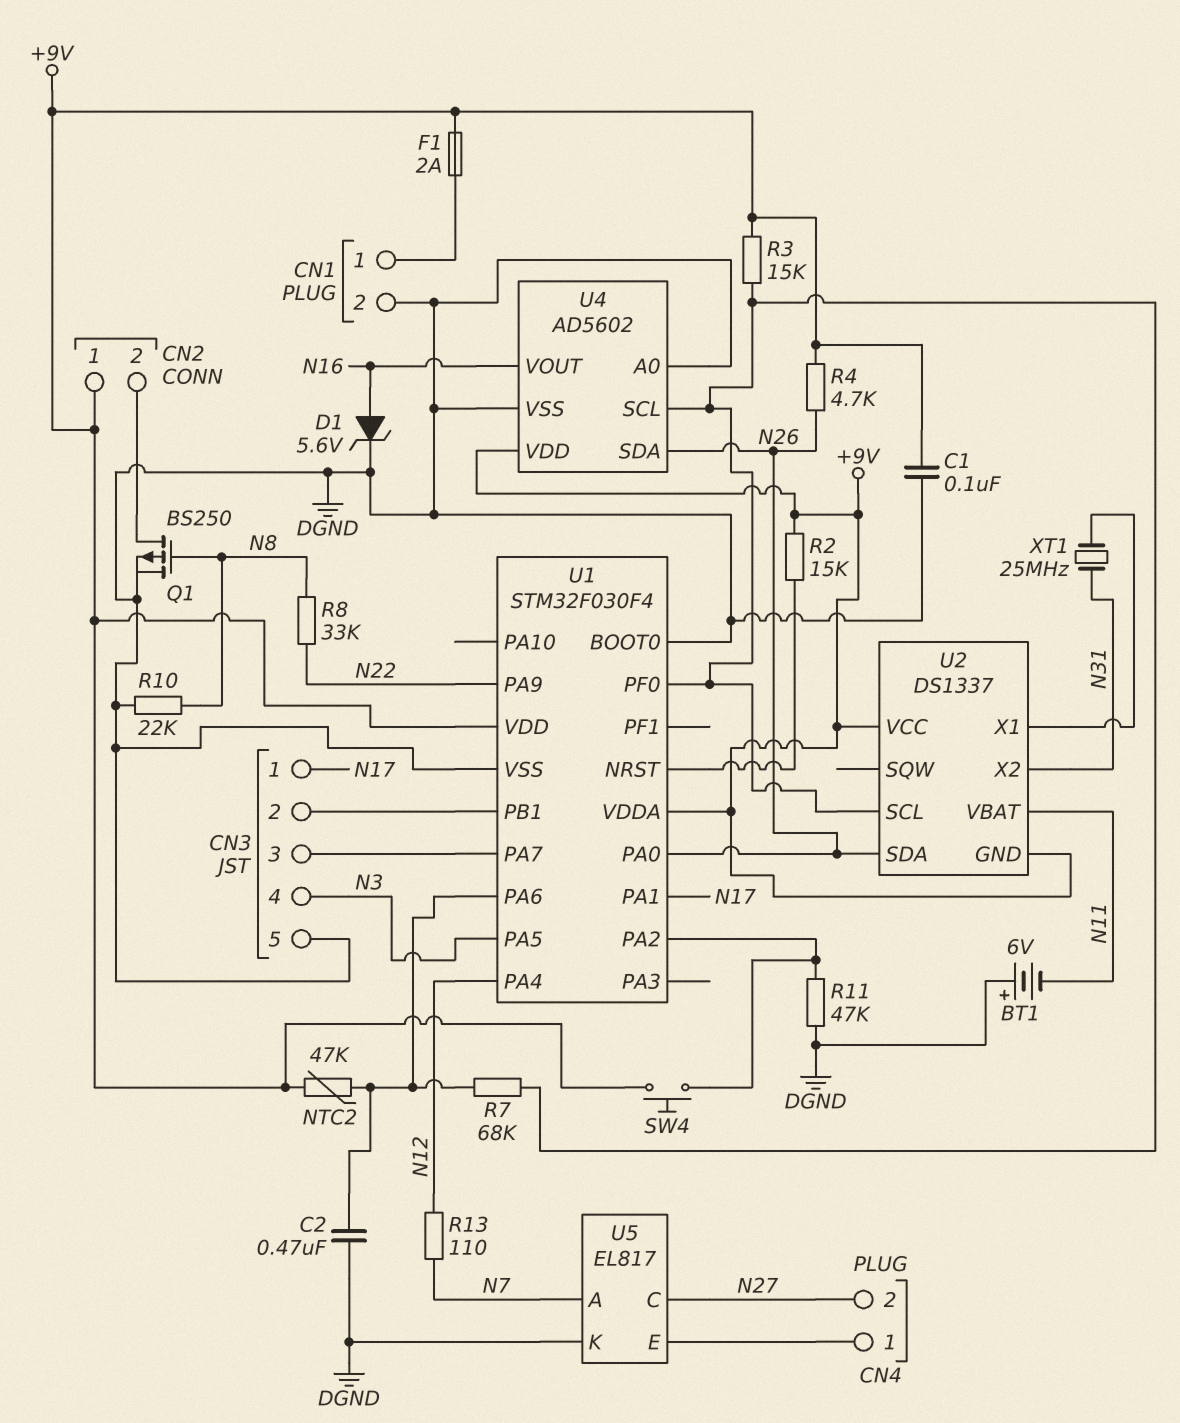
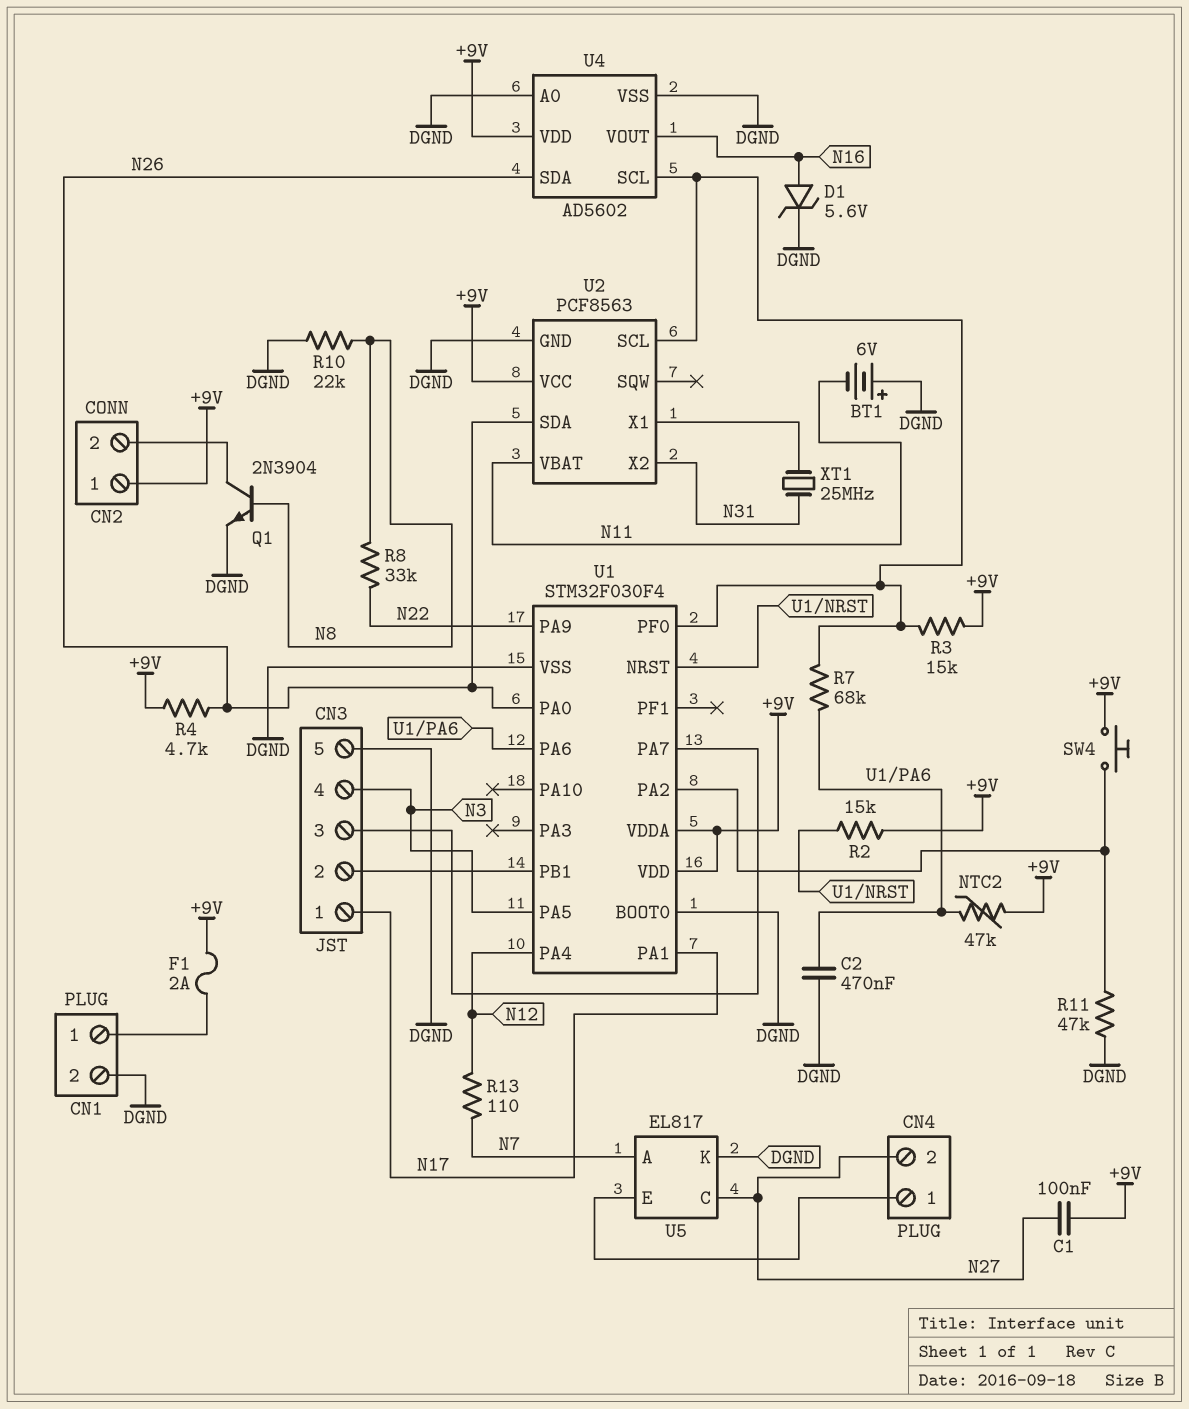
C1: 100nF (+9V, DGND) -> 100nF (+9V, N27)
Q1: PMOS BS250 (G N8, D CN2/2, S DGND) -> NPN 2N3904 (B N8, C CN2/2, E DGND)
U2: DS1337 -> PCF8563
U2 pin GND: +9V -> DGND

